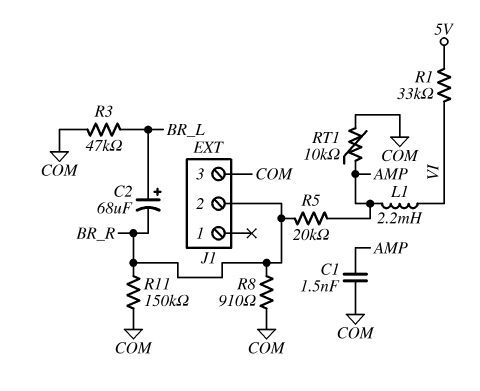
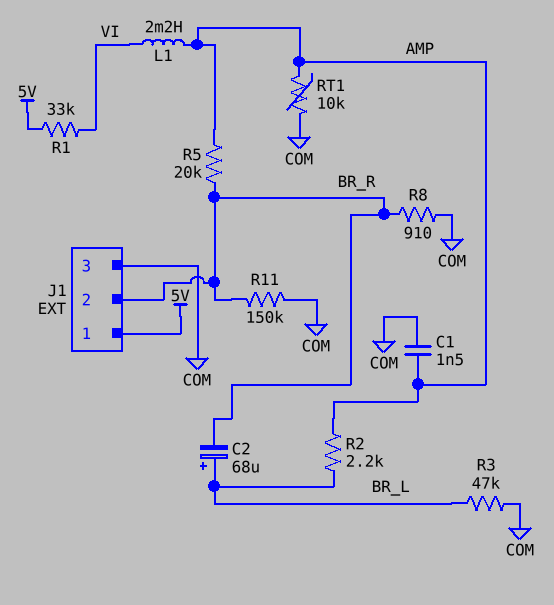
J1 pin 1: none -> 5V
R2: none -> 2.2k (AMP, BR_L)

